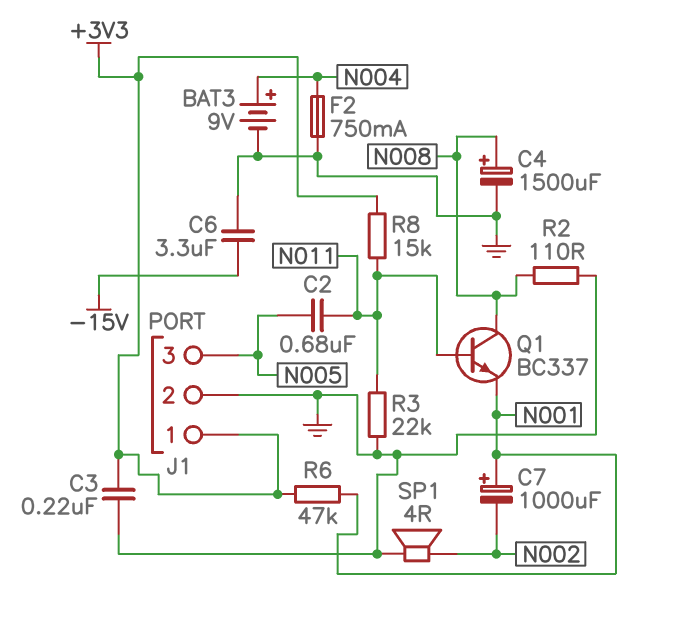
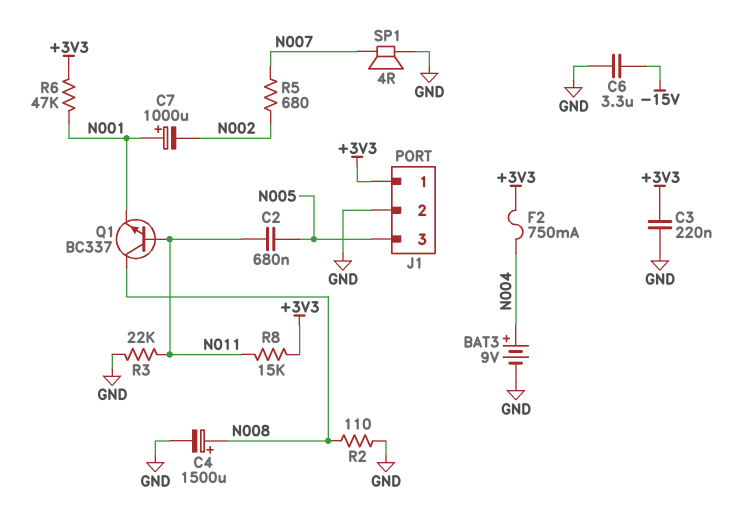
F2: 750mA (GND, N004) -> 750mA (+3V3, N004)
R5: none -> 680 (N002, N007)
SP1: speaker 4R (GND, N002) -> speaker 4R (GND, N007)

